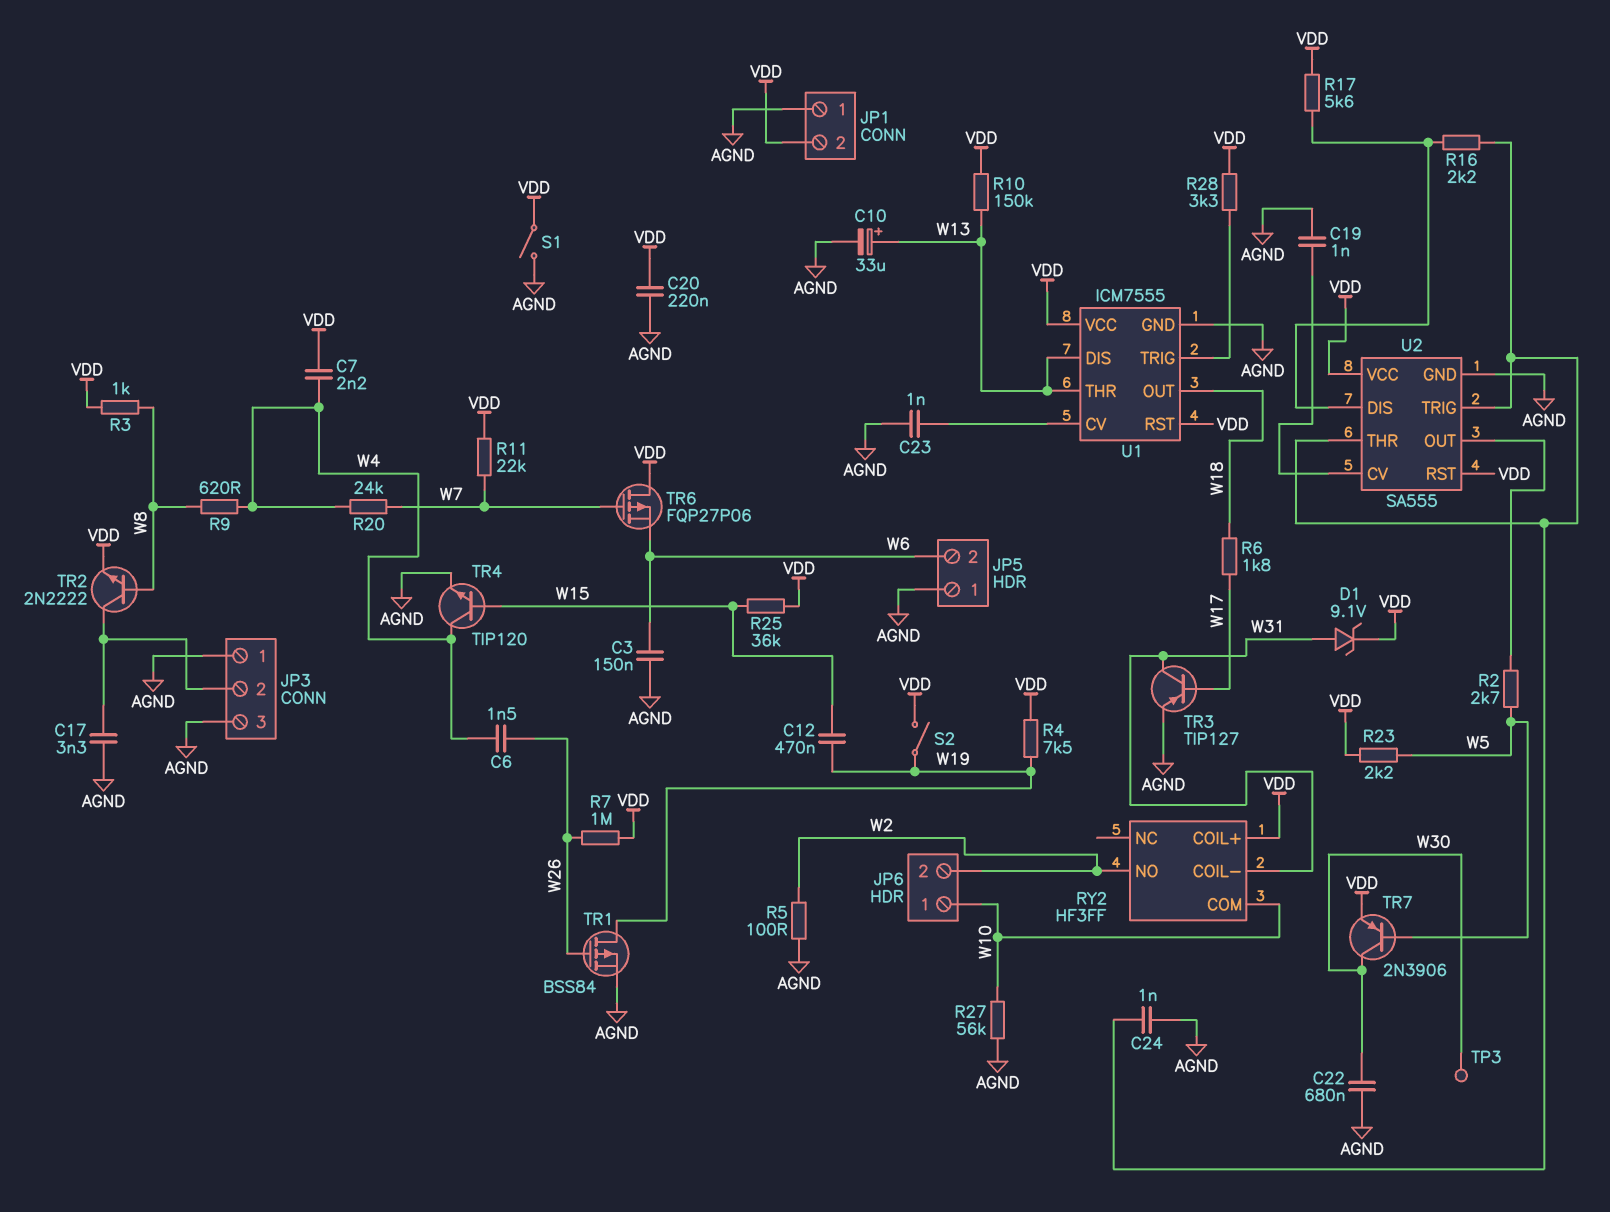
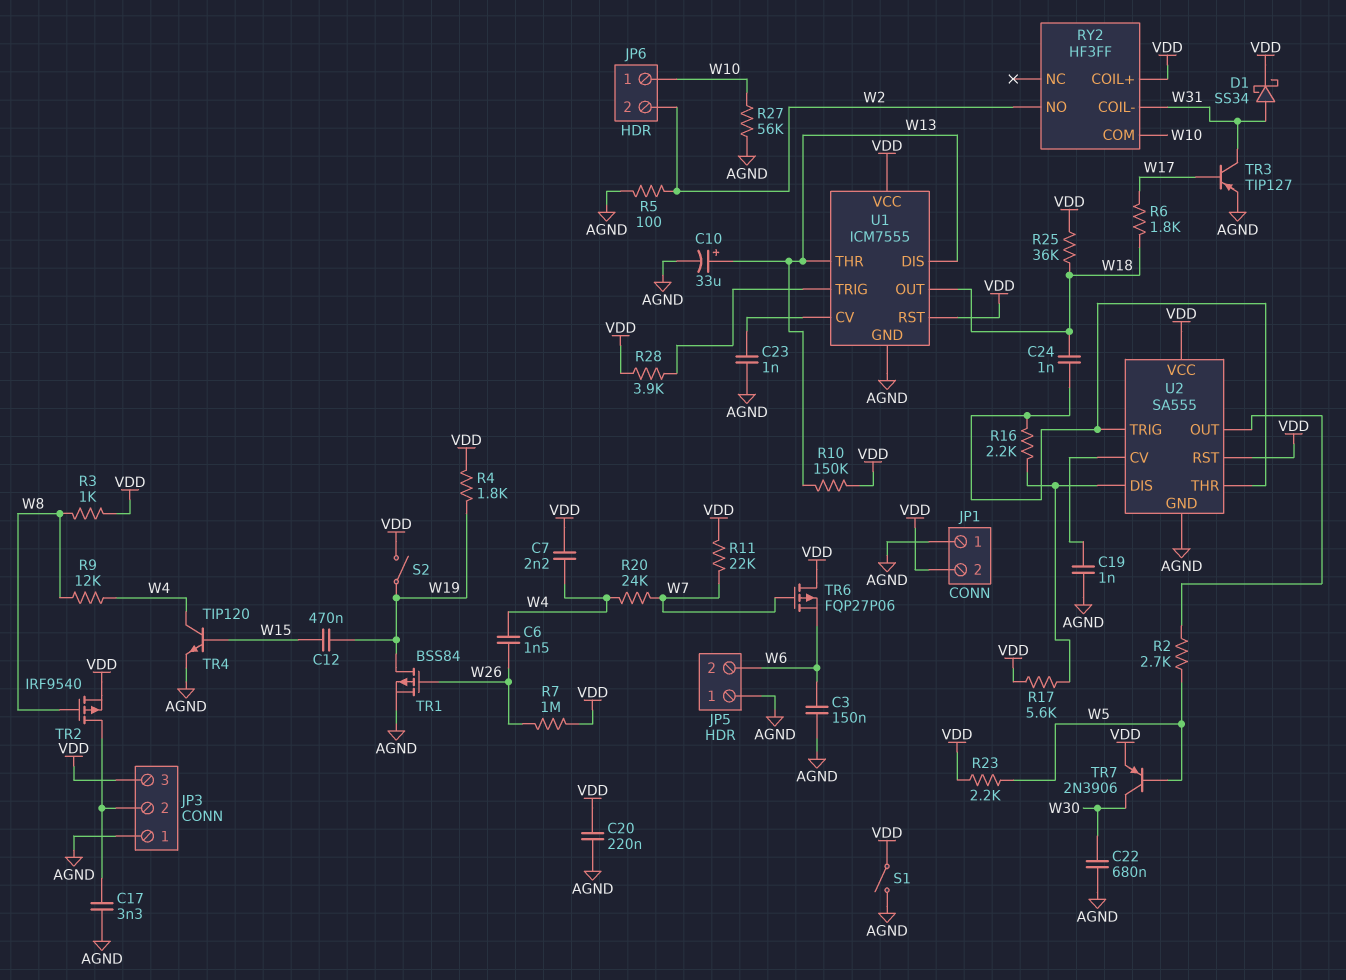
C24: 1nF (AGND, U2/THR) -> 1nF (U2/THR, W18)
D1: zener 9.1V (A W31, K VDD) -> schottky SS34 (A W31, K VDD)
JP3 pin 3: AGND -> VDD
R4: 7.5k (VDD, W19) -> 1.8k (VDD, W19)
R9: 620 (W4, W8) -> 12k (W4, W8)
R25: 36k (VDD, W15) -> 36k (VDD, W18)
R28: 3.3k (U1/TRIG, VDD) -> 3.9k (U1/TRIG, VDD)
TP3: test point (W30) -> none
TR2: NPN 2N2222 (B W8, C JP3/2, E VDD) -> PMOS IRF9540 (G W8, D JP3/2, S VDD)

